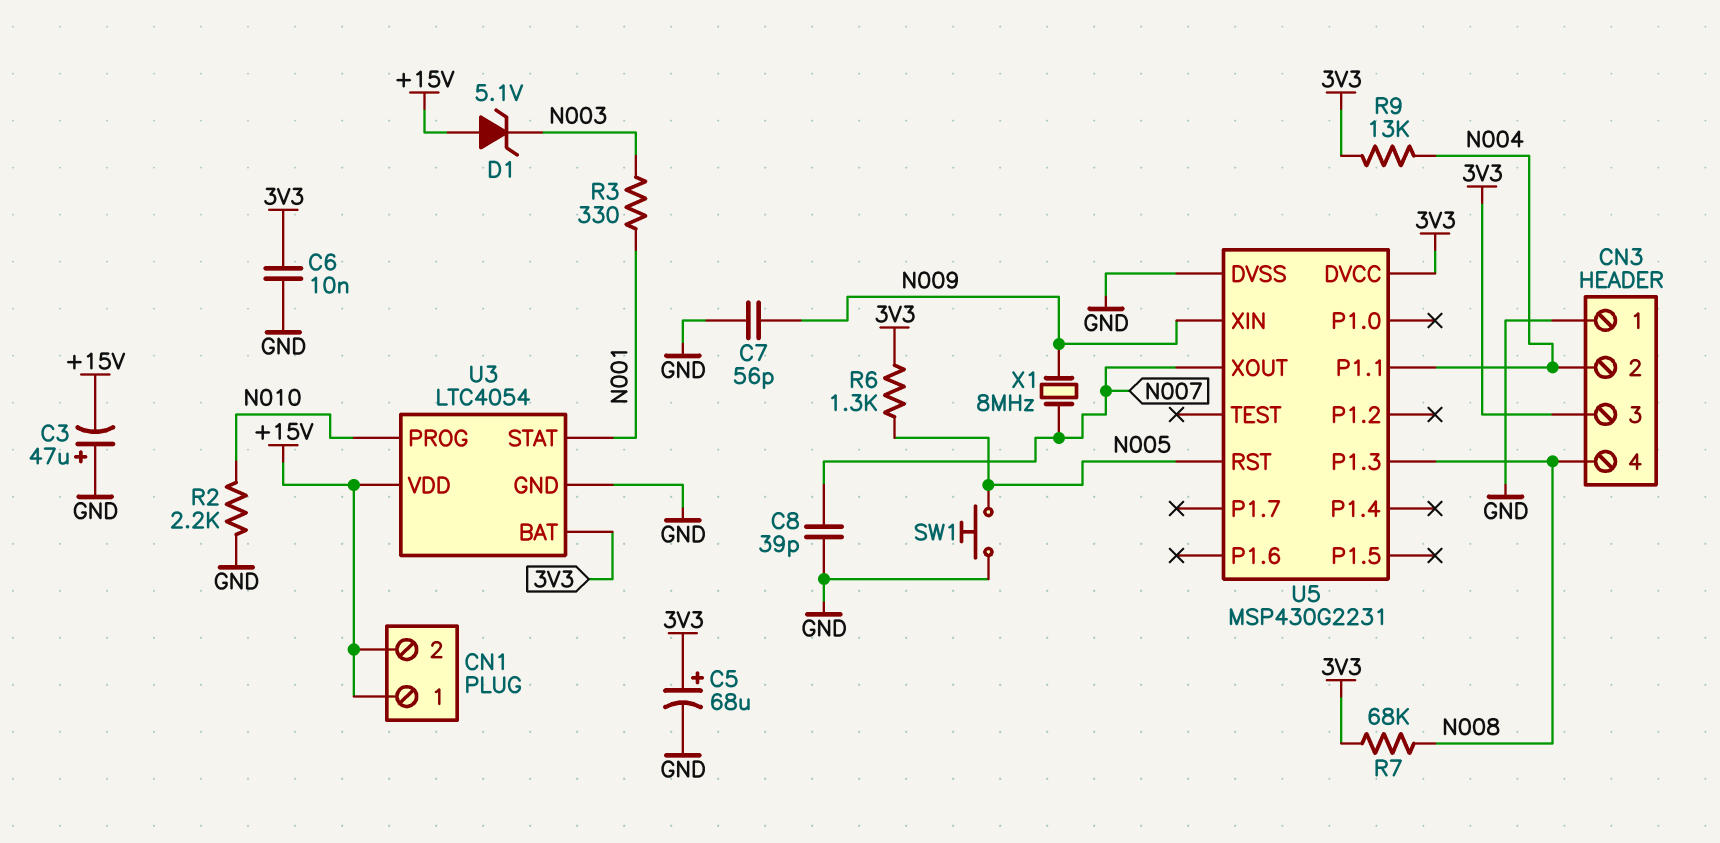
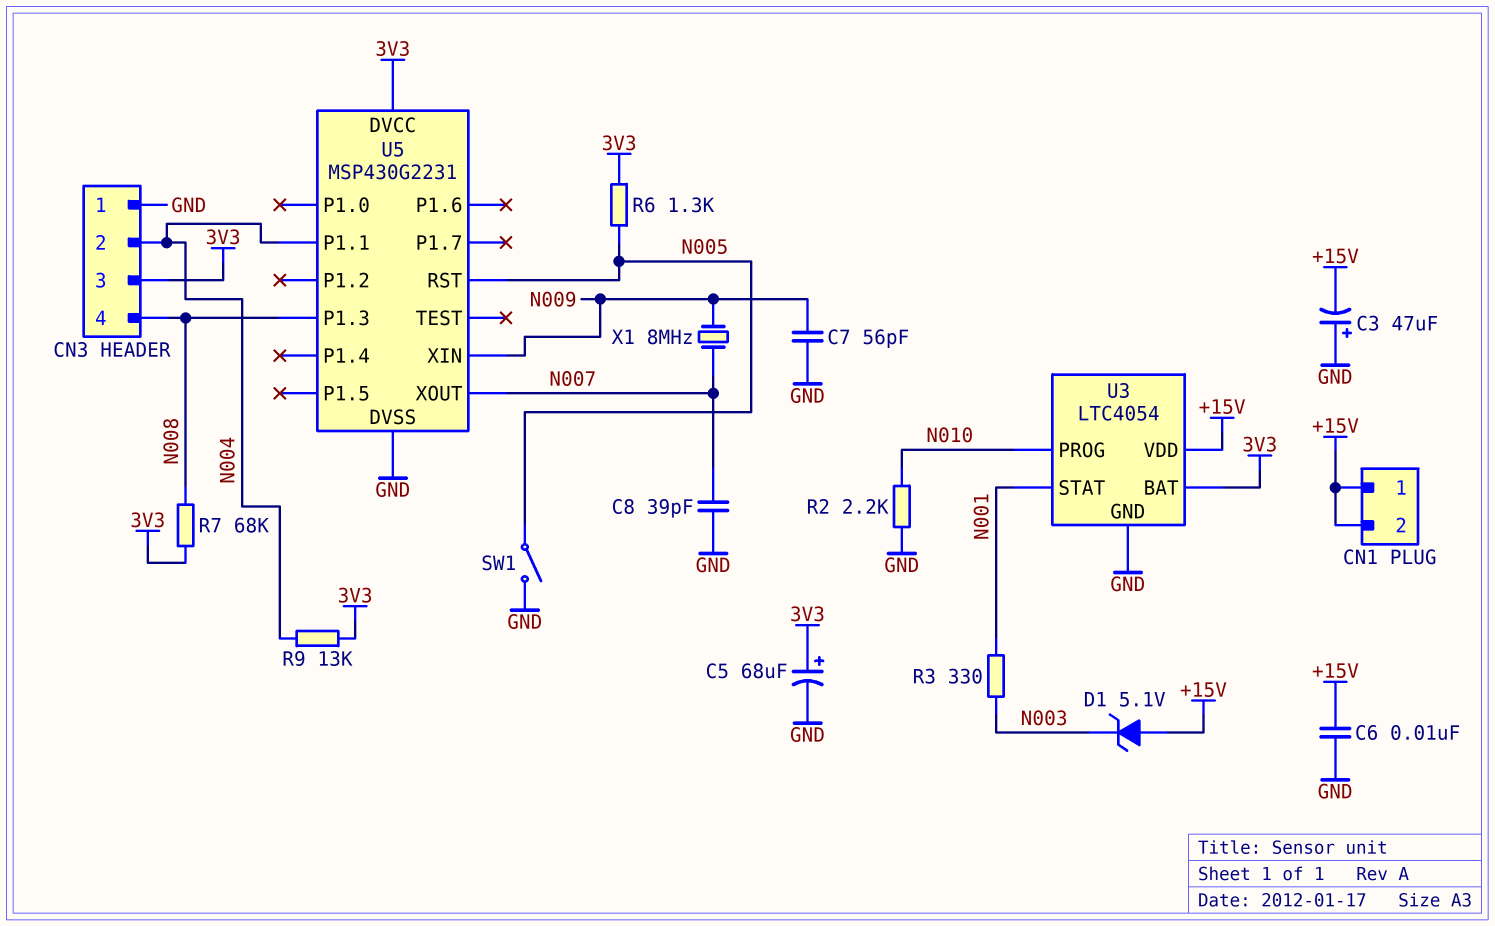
C6: 10nF (3V3, GND) -> 10nF (+15V, GND)
SW1: button (GND, N005) -> switch (GND, N005)

